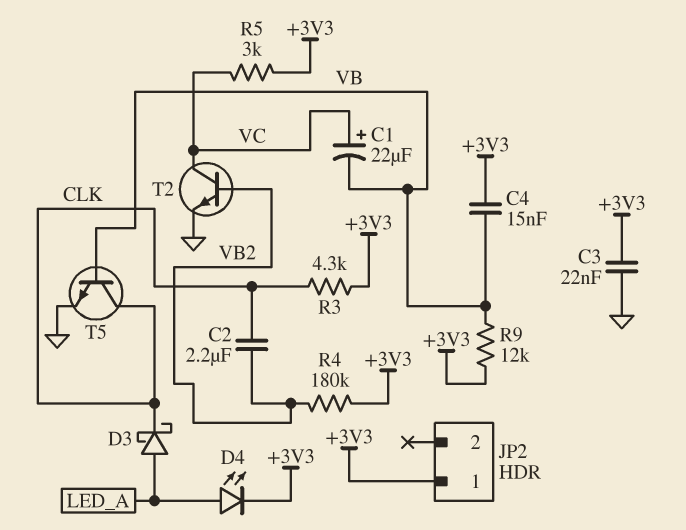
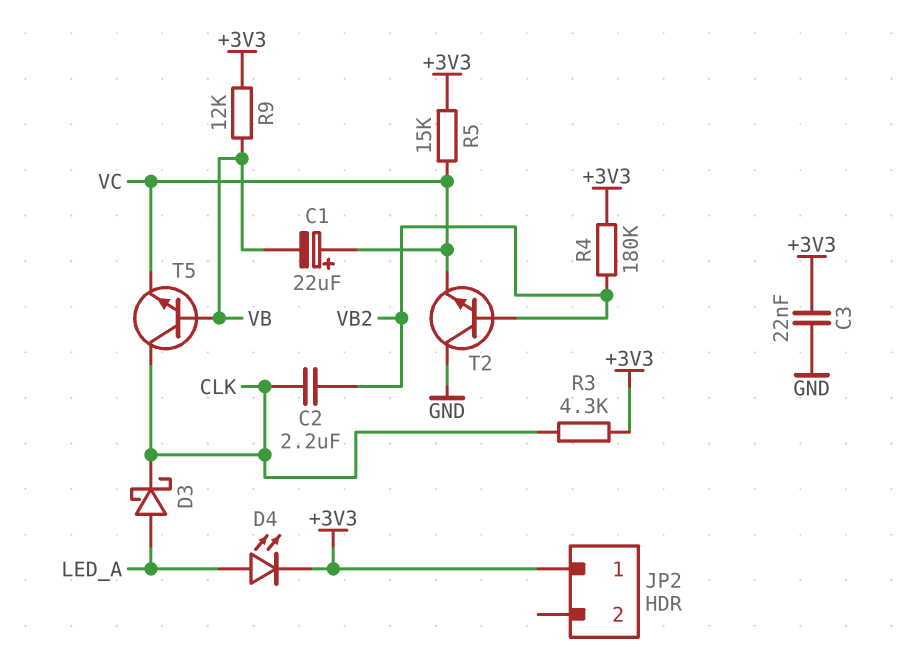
C4: 15nF (+3V3, VB) -> none
R5: 3k (+3V3, VC) -> 15k (+3V3, VC)
T2: NPN (B VB2, C VC, E GND) -> NPN (B VB2, C GND, E VC)
T5: NPN (B VB, C CLK, E GND) -> NPN (B VB, C CLK, E VC)

